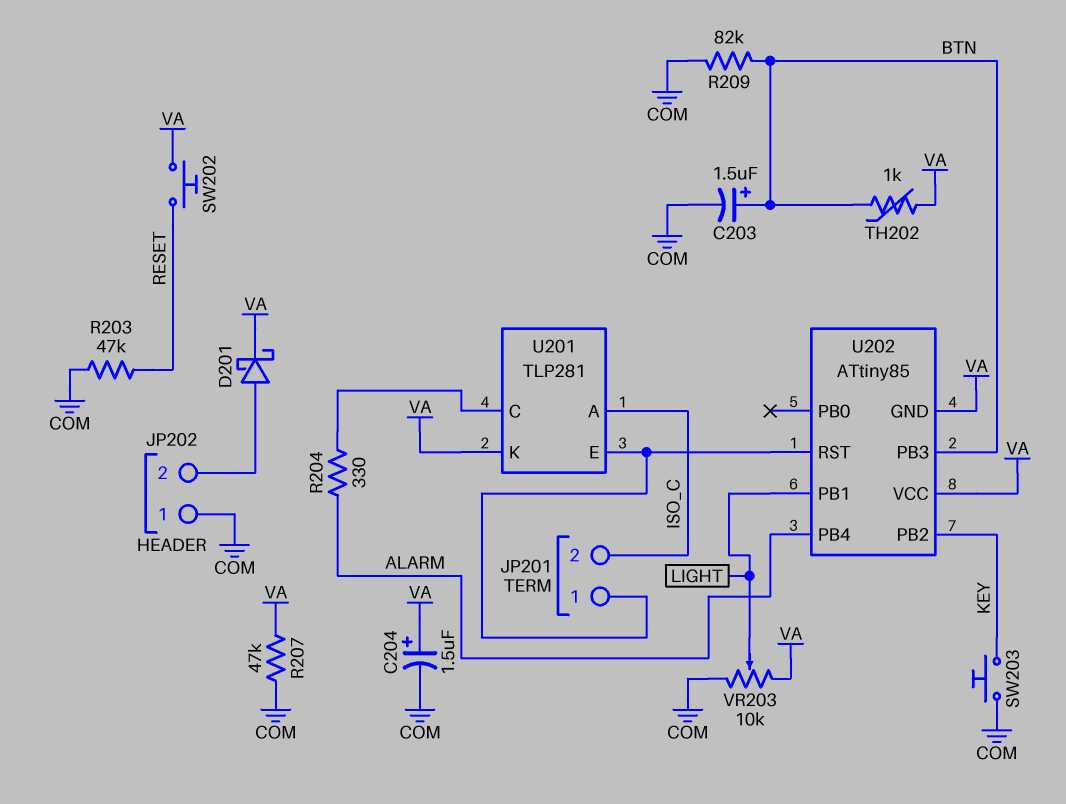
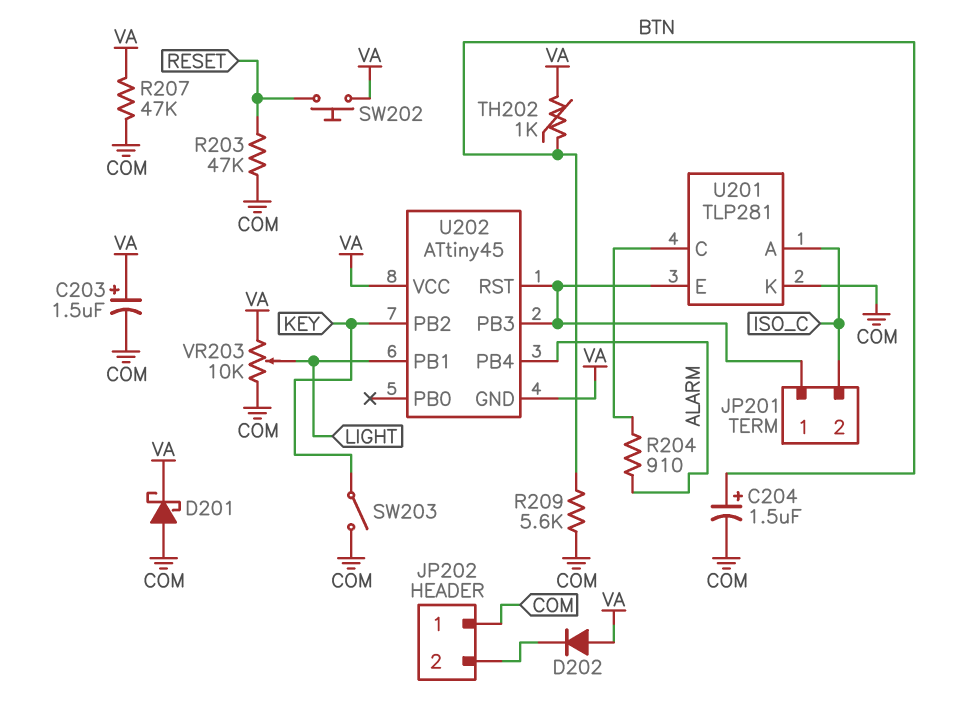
C203: 1.5uF (plus BTN, minus COM) -> 1.5uF (plus VA, minus COM)
C204: 1.5uF (plus VA, minus COM) -> 1.5uF (plus BTN, minus COM)
D201: schottky (A JP202/2, K VA) -> schottky (A COM, K VA)
D202: none -> diode (A VA, K JP202/2)
R204: 330 (ALARM, U201/C) -> 910 (ALARM, U201/C)
R209: 82k (BTN, COM) -> 5.6k (BTN, COM)
SW203: button (COM, KEY) -> switch (COM, KEY)
U201 pin K: VA -> COM
U202: ATtiny85 -> ATtiny45
U202 pin PB3: BTN -> JP201/1

